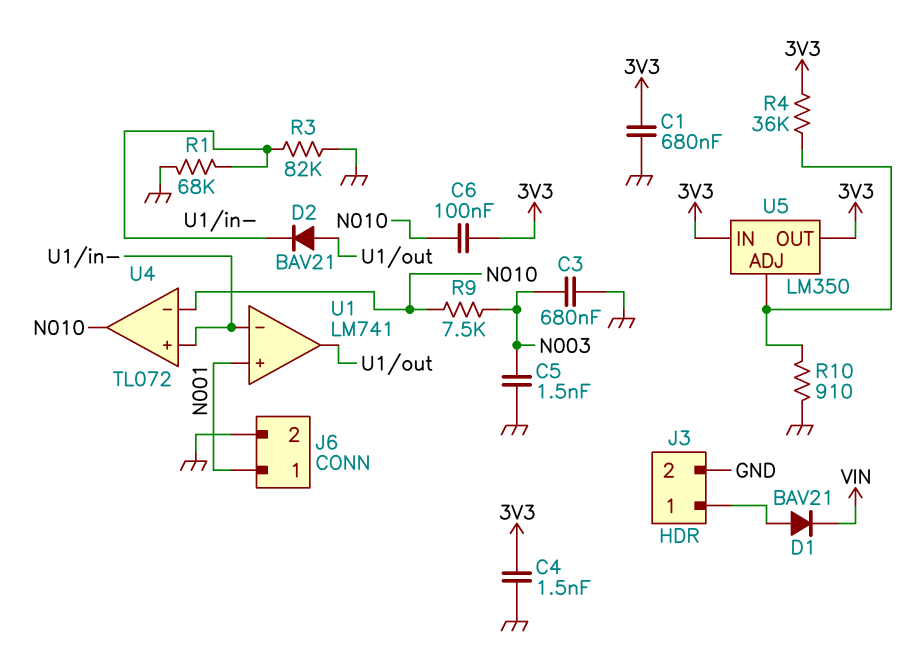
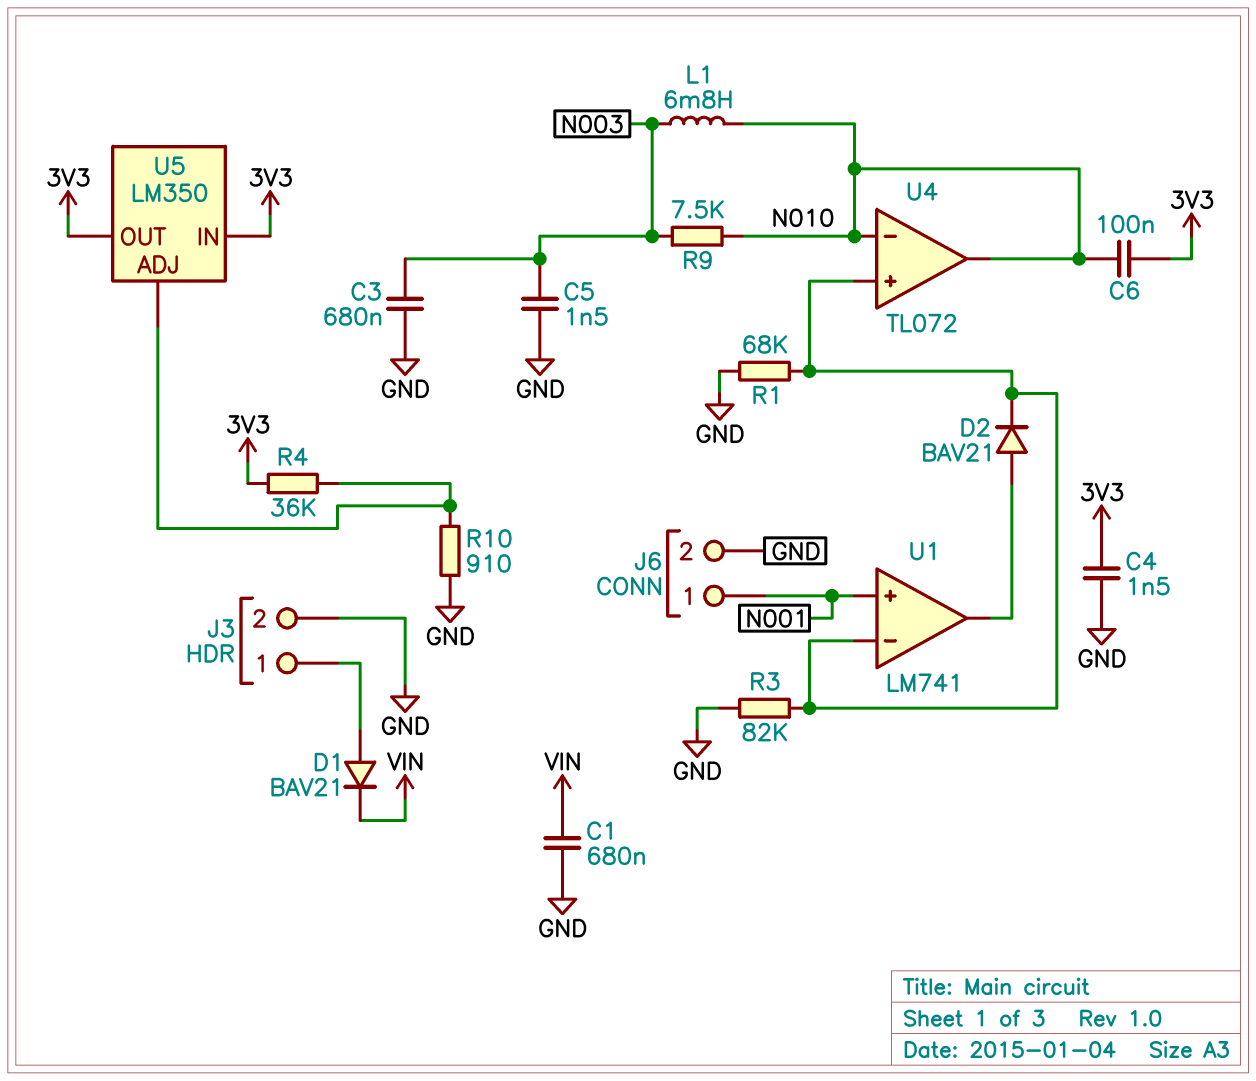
C1: 680nF (3V3, GND) -> 680nF (GND, VIN)
L1: none -> 6.8mH (N003, N010)

